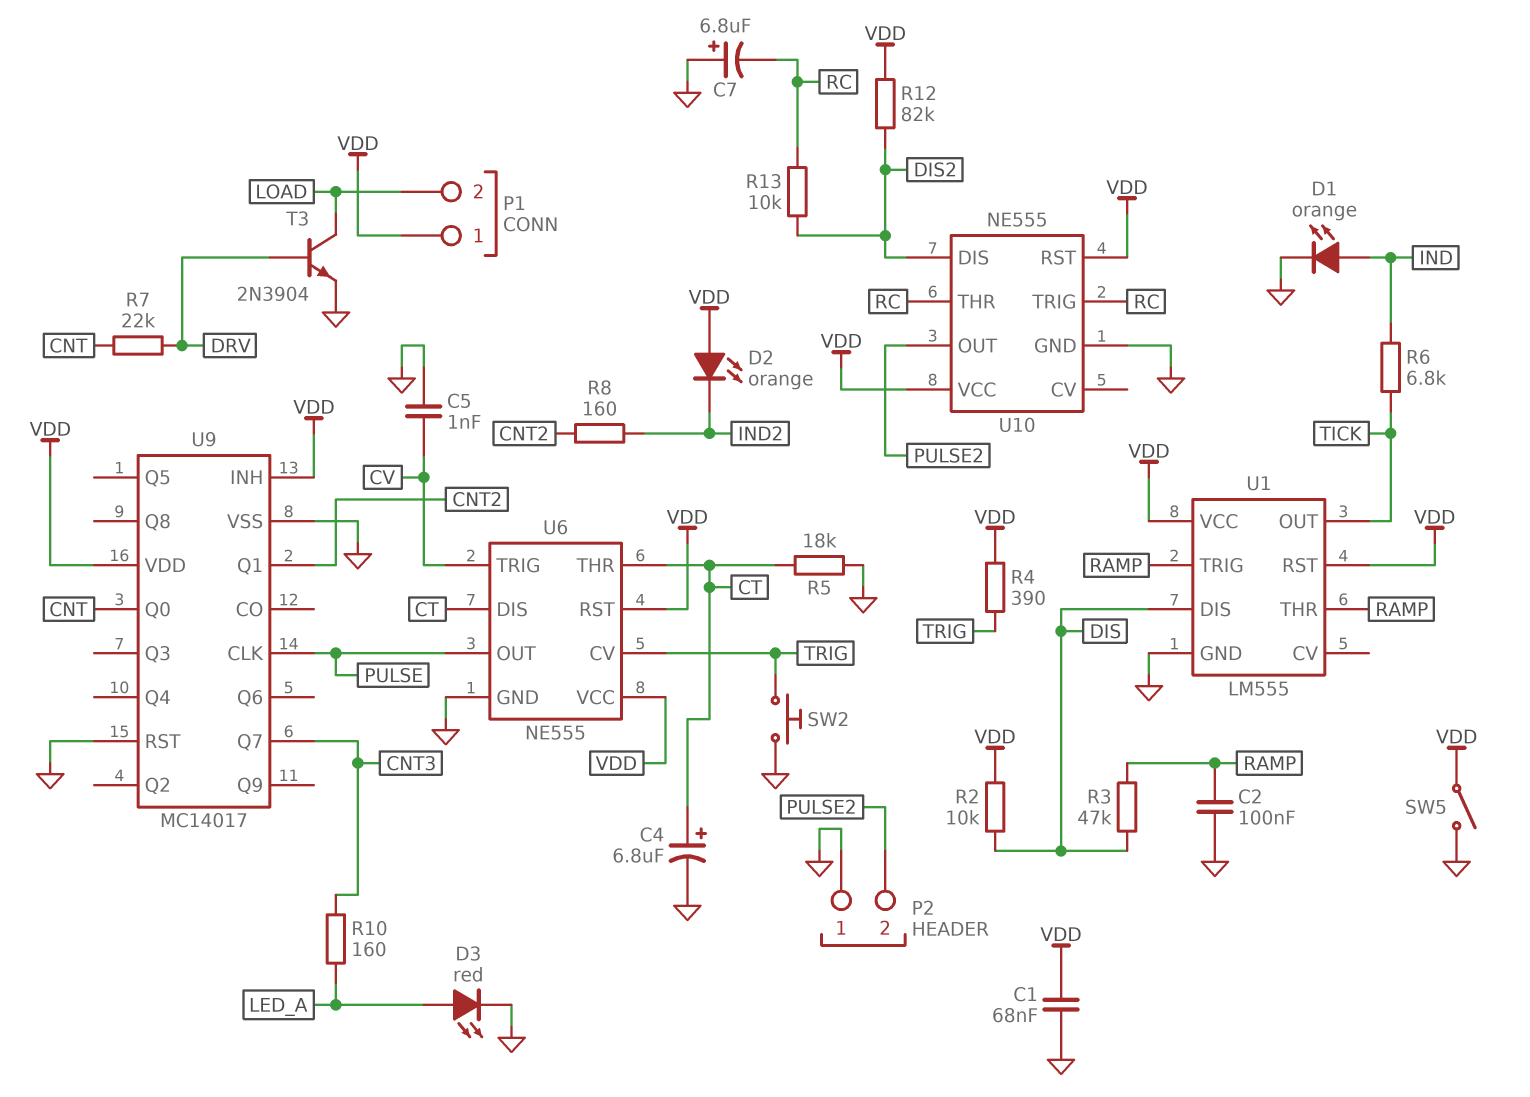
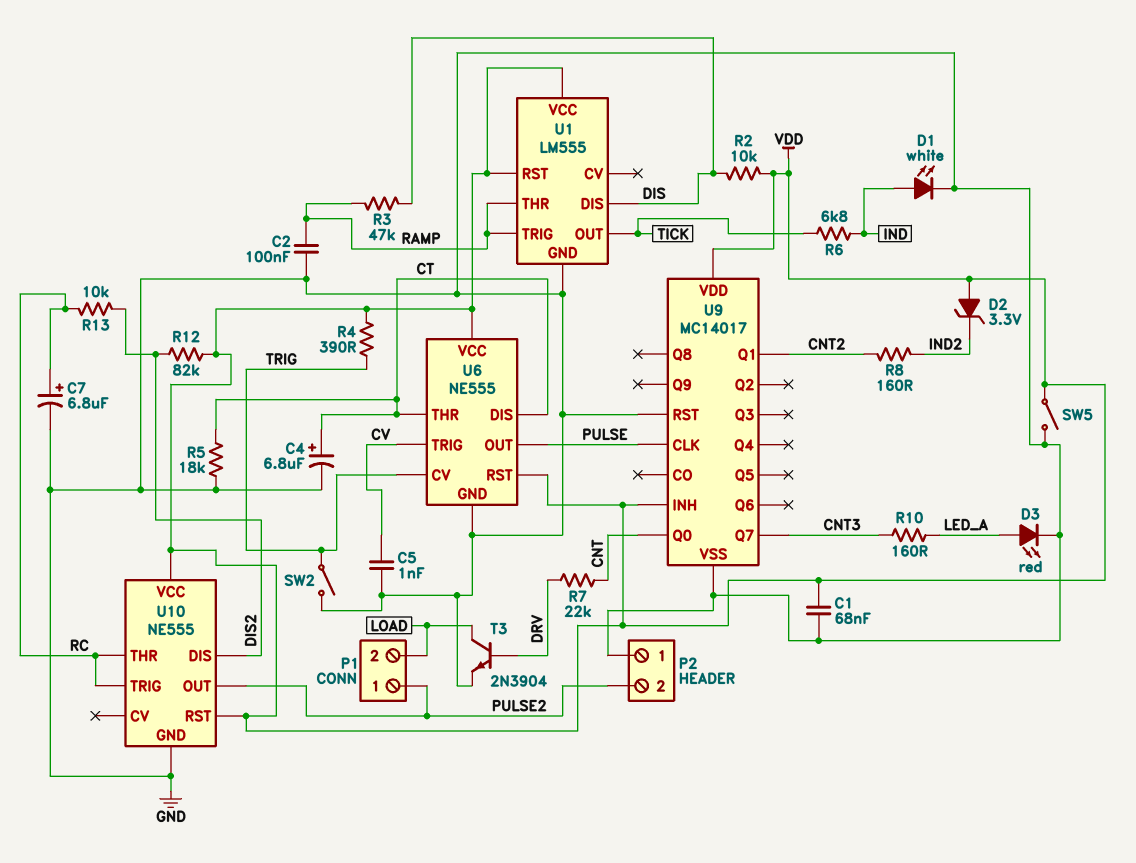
C7: 6.8uF (plus GND, minus RC) -> 6.8uF (plus RC, minus GND)
D1: LED orange (A IND, K GND) -> LED white (A IND, K GND)
D2: LED orange (A VDD, K IND2) -> zener 3.3V (A VDD, K IND2)
P1 pin 1: VDD -> PULSE2
SW2: button (GND, TRIG) -> switch (GND, TRIG)

